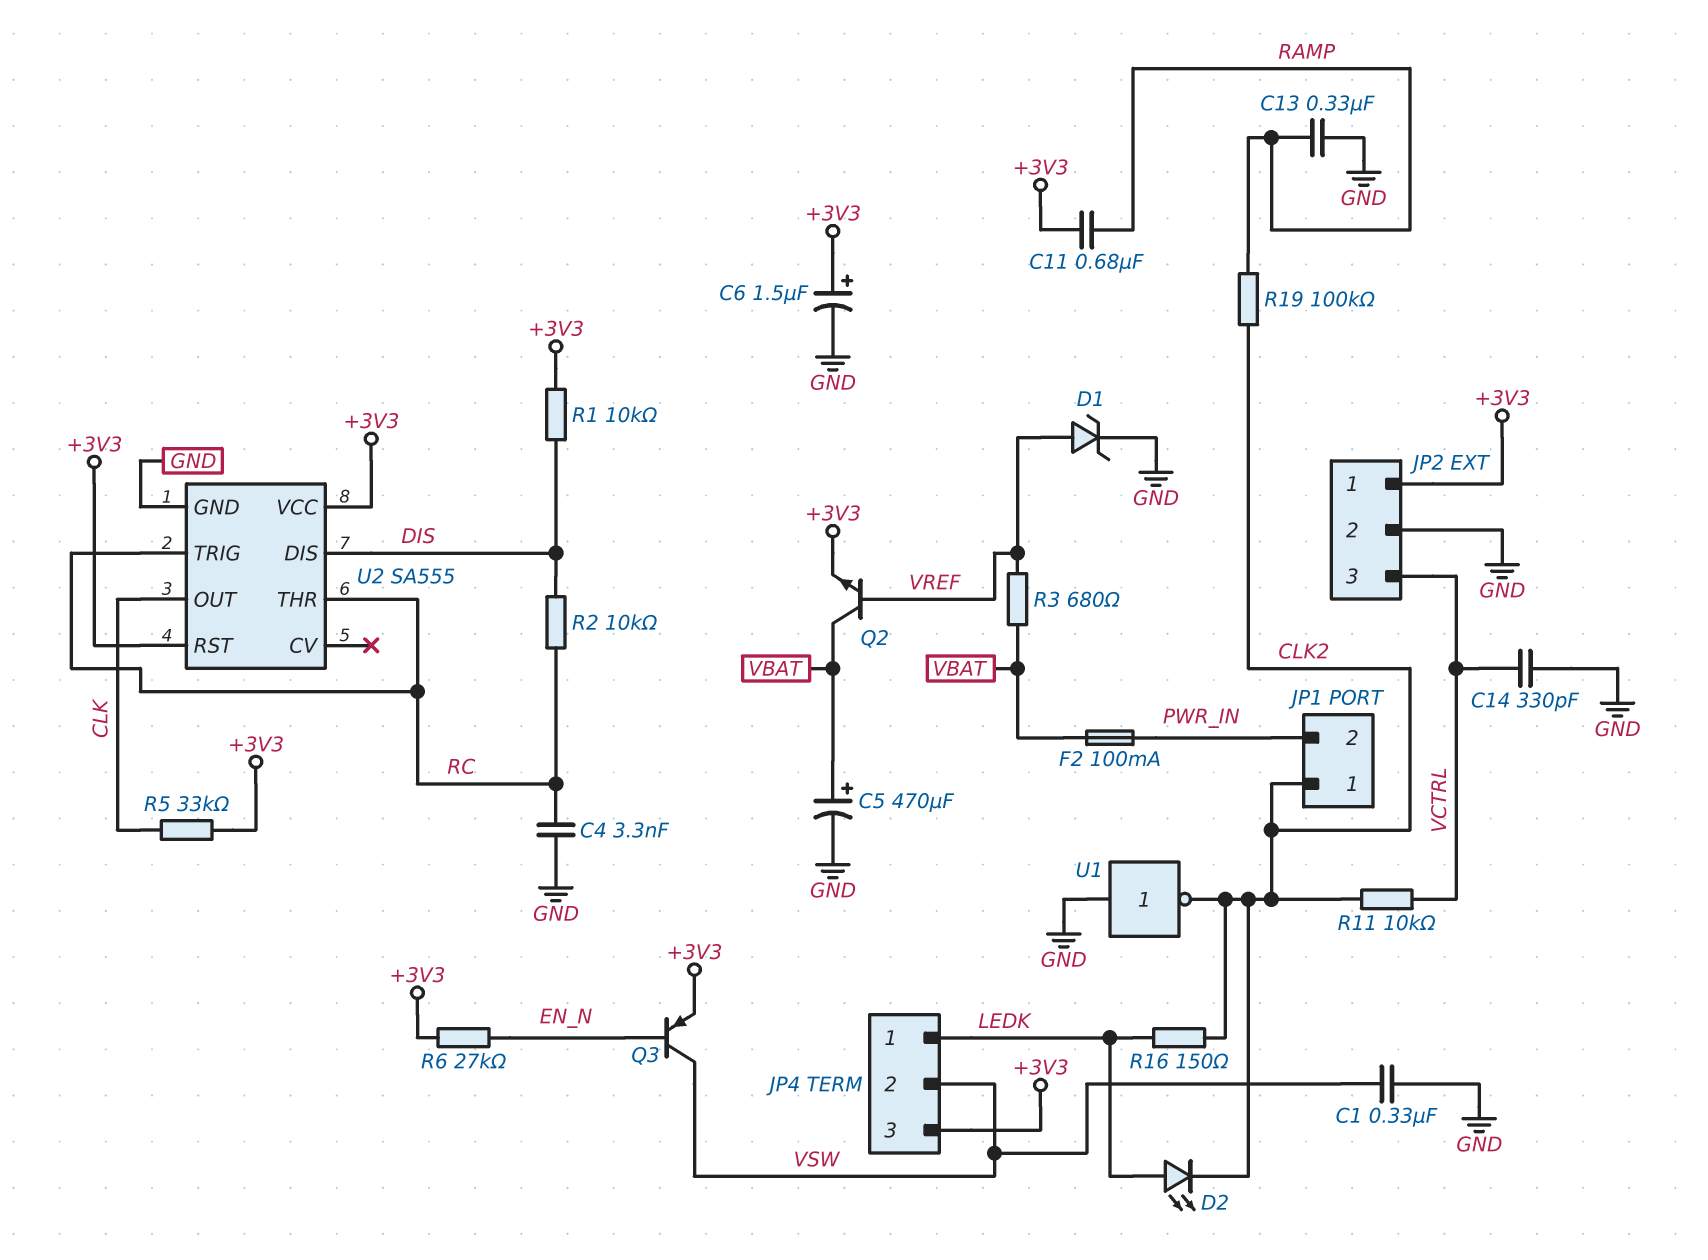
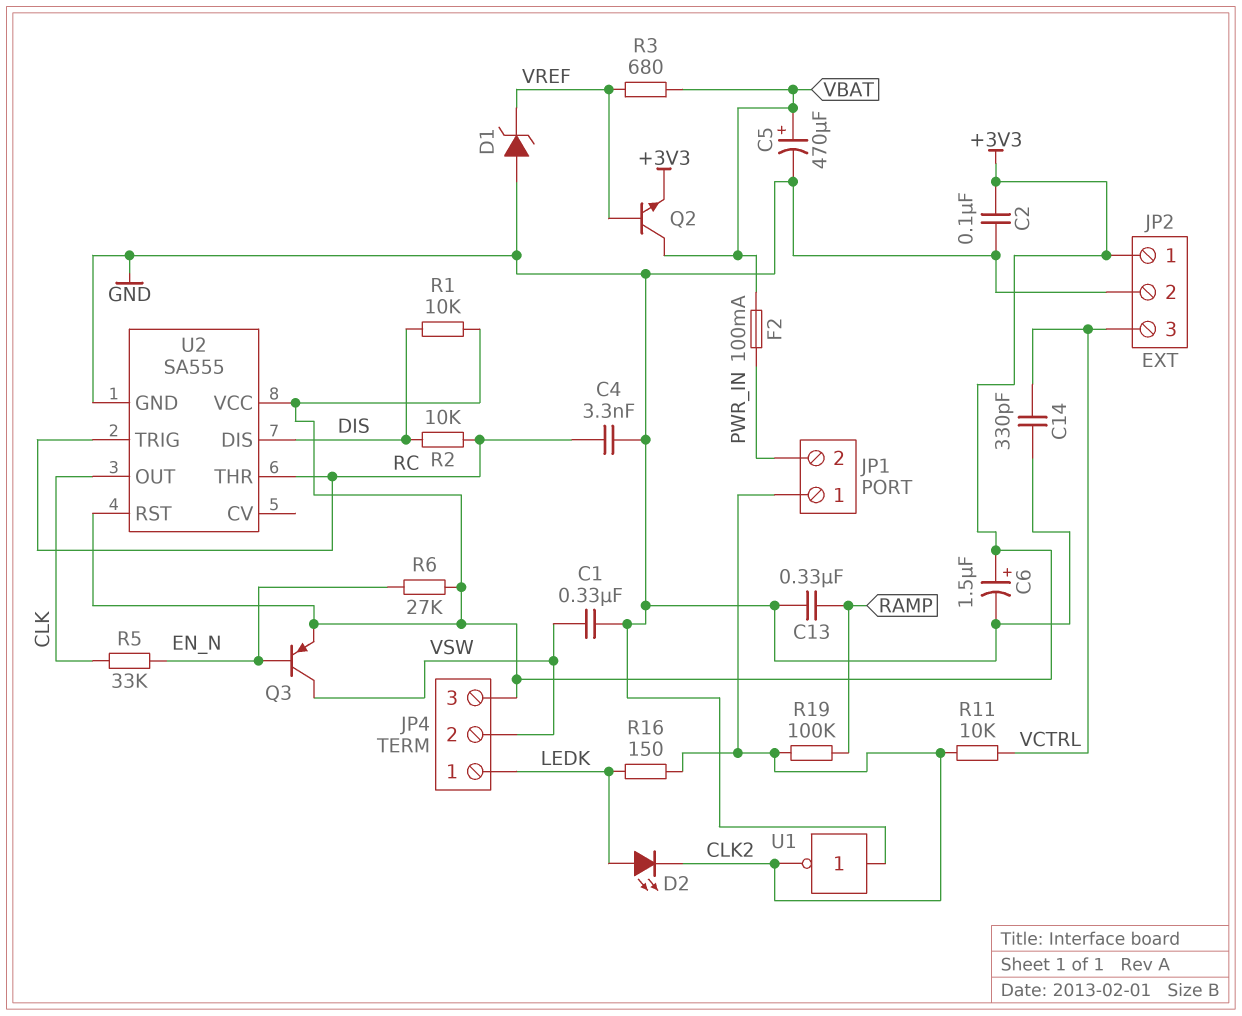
C2: none -> 100nF (+3V3, GND)
C11: 680nF (+3V3, RAMP) -> none
D1: zener (A VREF, K GND) -> zener (A GND, K VREF)
R5: 33k (+3V3, CLK) -> 33k (CLK, EN_N)

